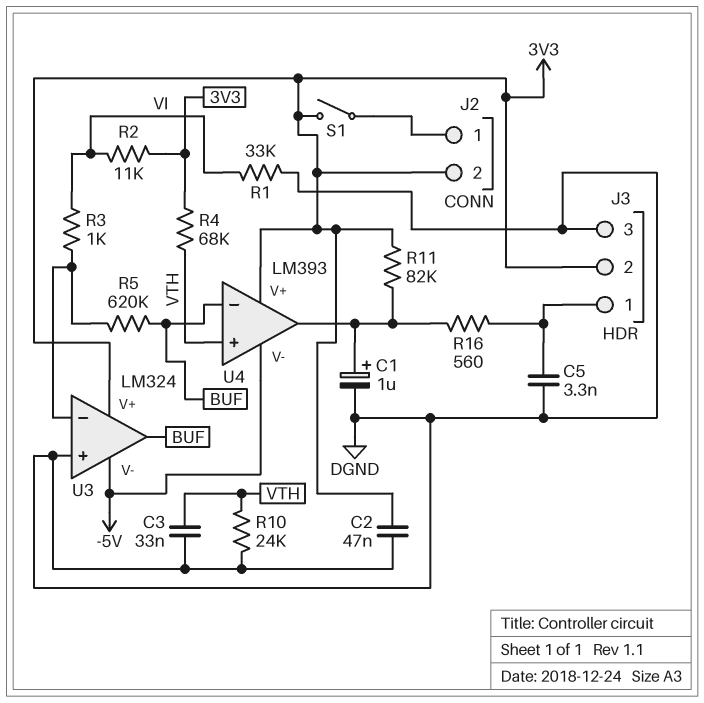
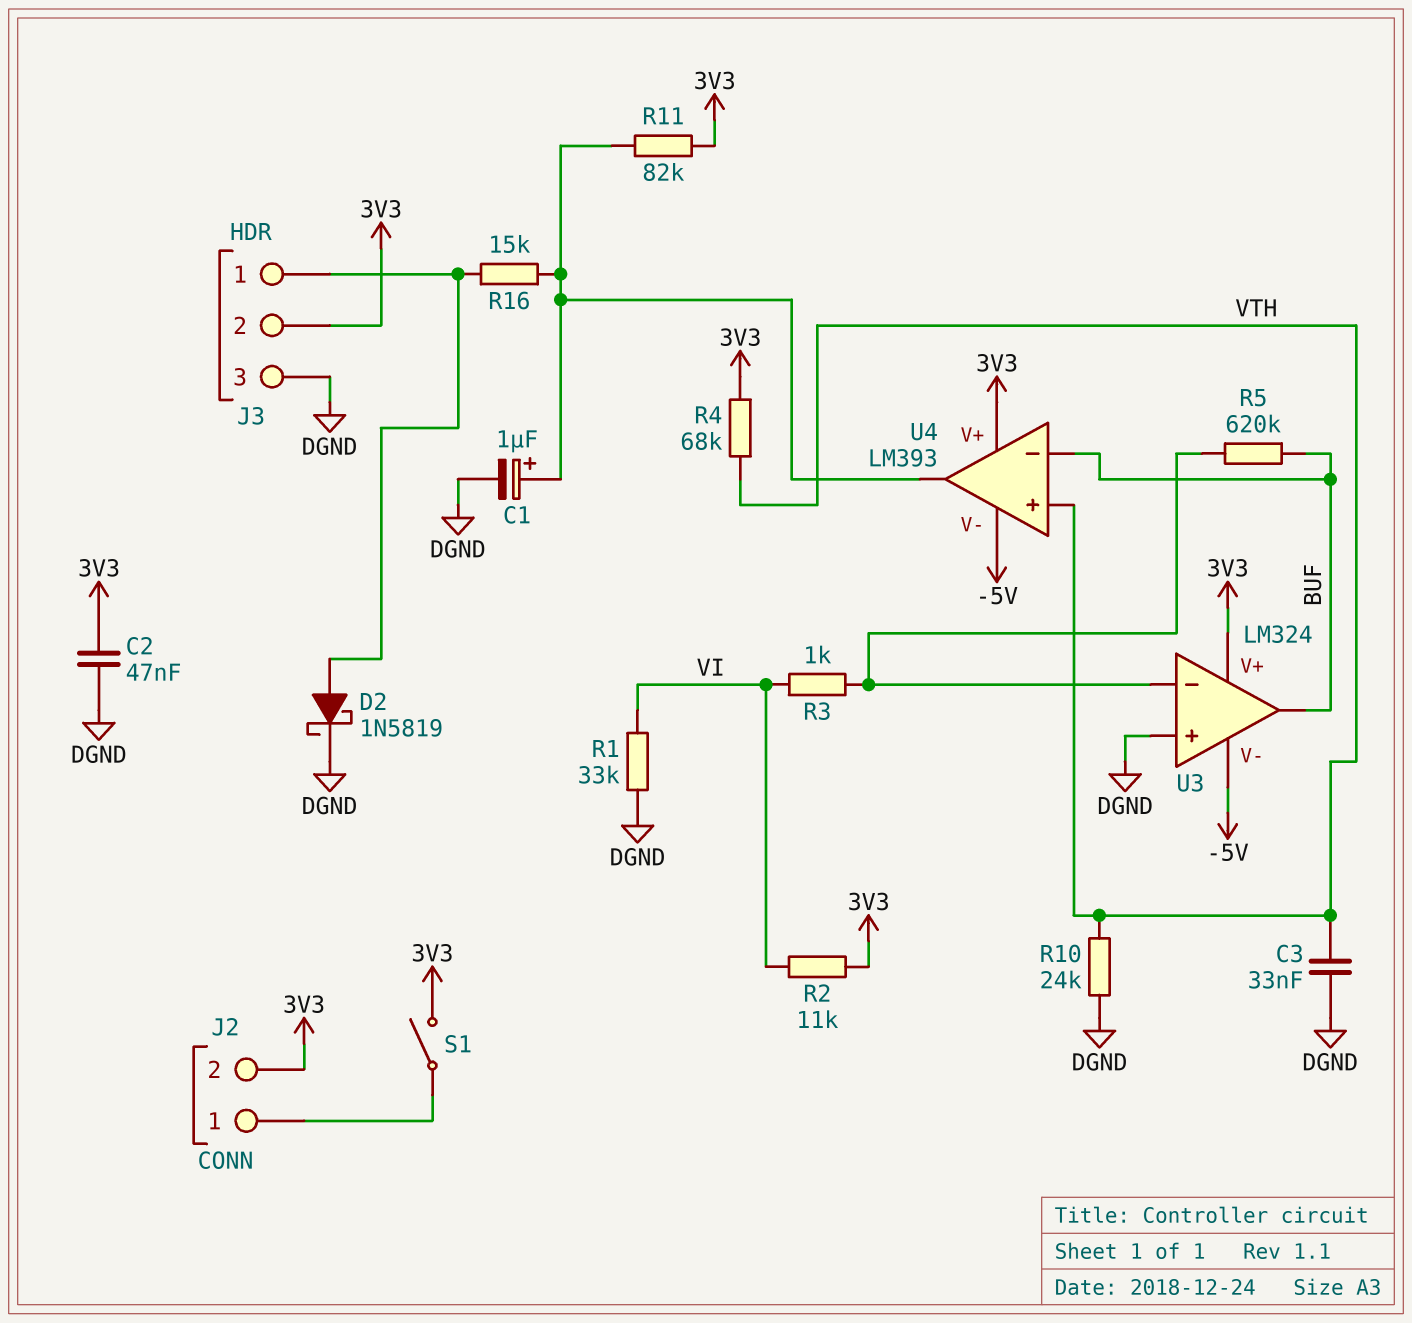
C5: 3.3nF (DGND, J3/1) -> none
D2: none -> schottky 1N5819 (A J3/1, K DGND)
R16: 560 (J3/1, U4/out) -> 15k (J3/1, U4/out)

